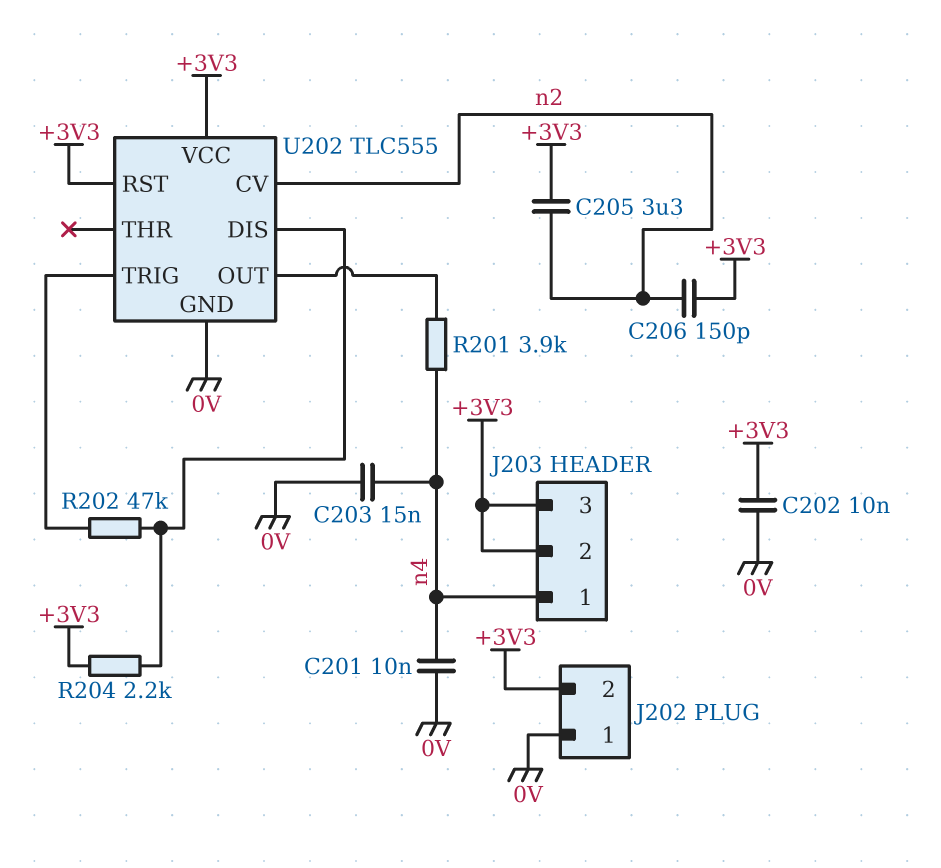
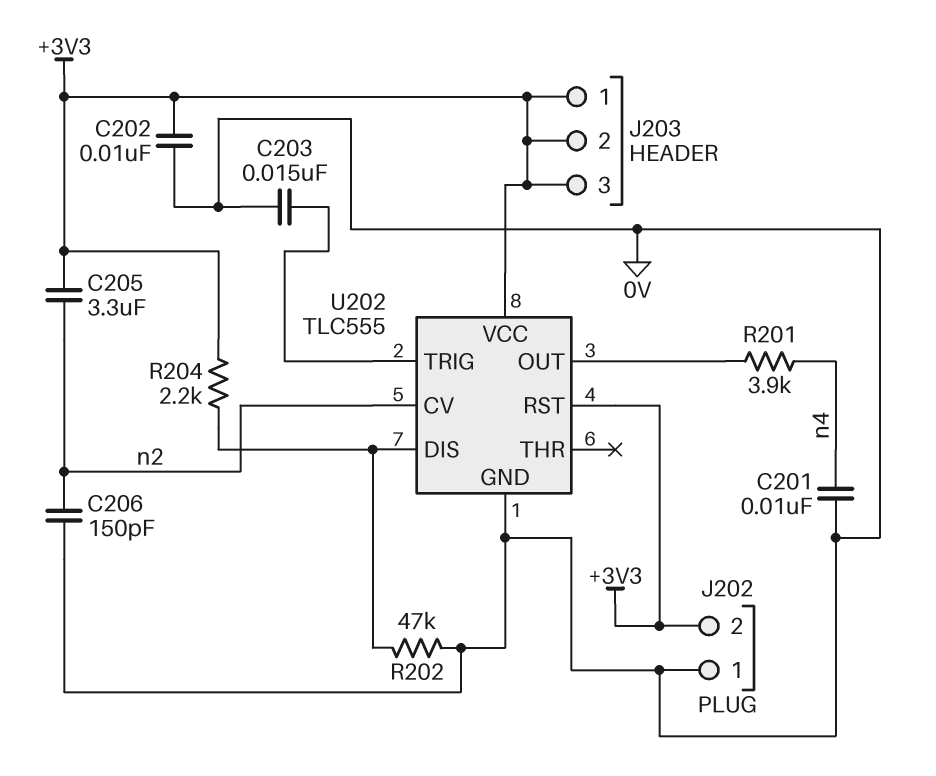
C203: 15nF (0V, n4) -> 15nF (0V, U202/TRIG)
C206: 150pF (+3V3, n2) -> 150pF (0V, n2)
J203 pin 1: n4 -> +3V3
R202: 47k (U202/DIS, U202/TRIG) -> 47k (0V, U202/DIS)

